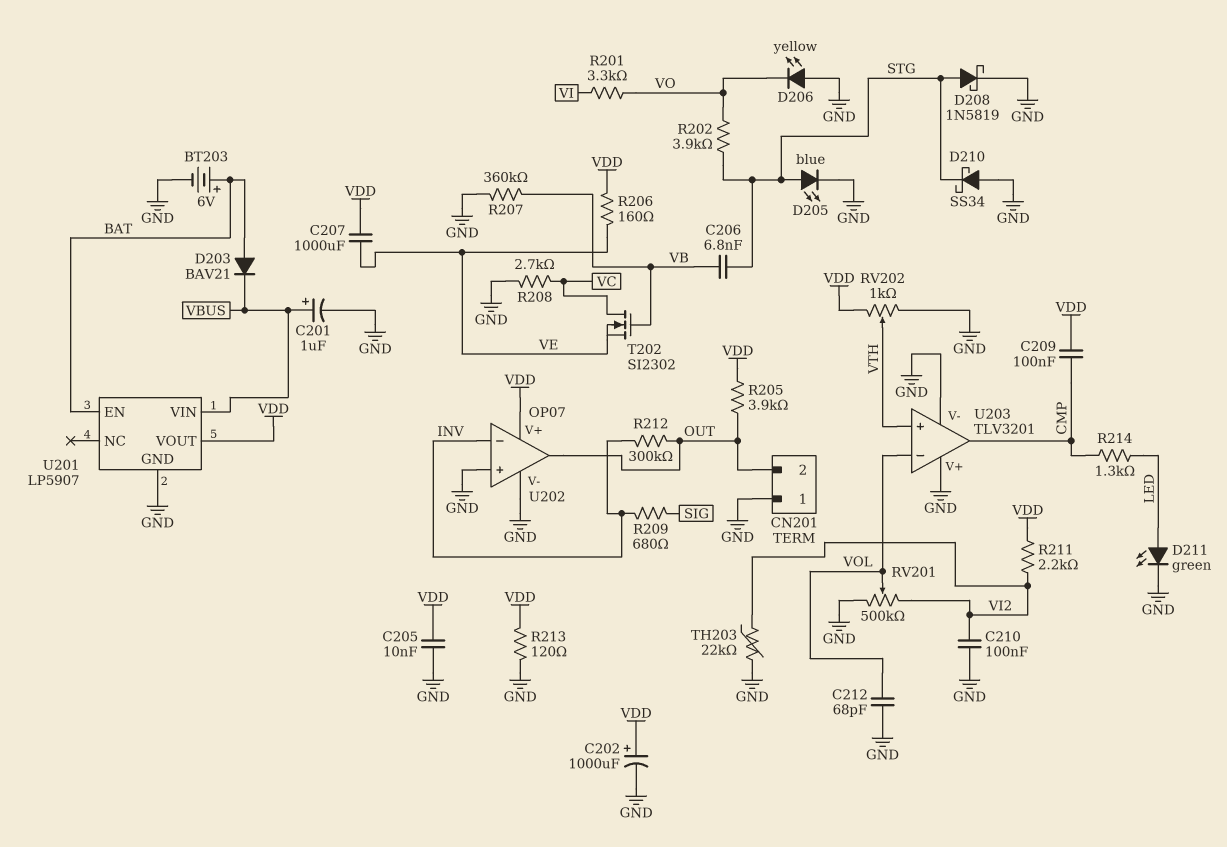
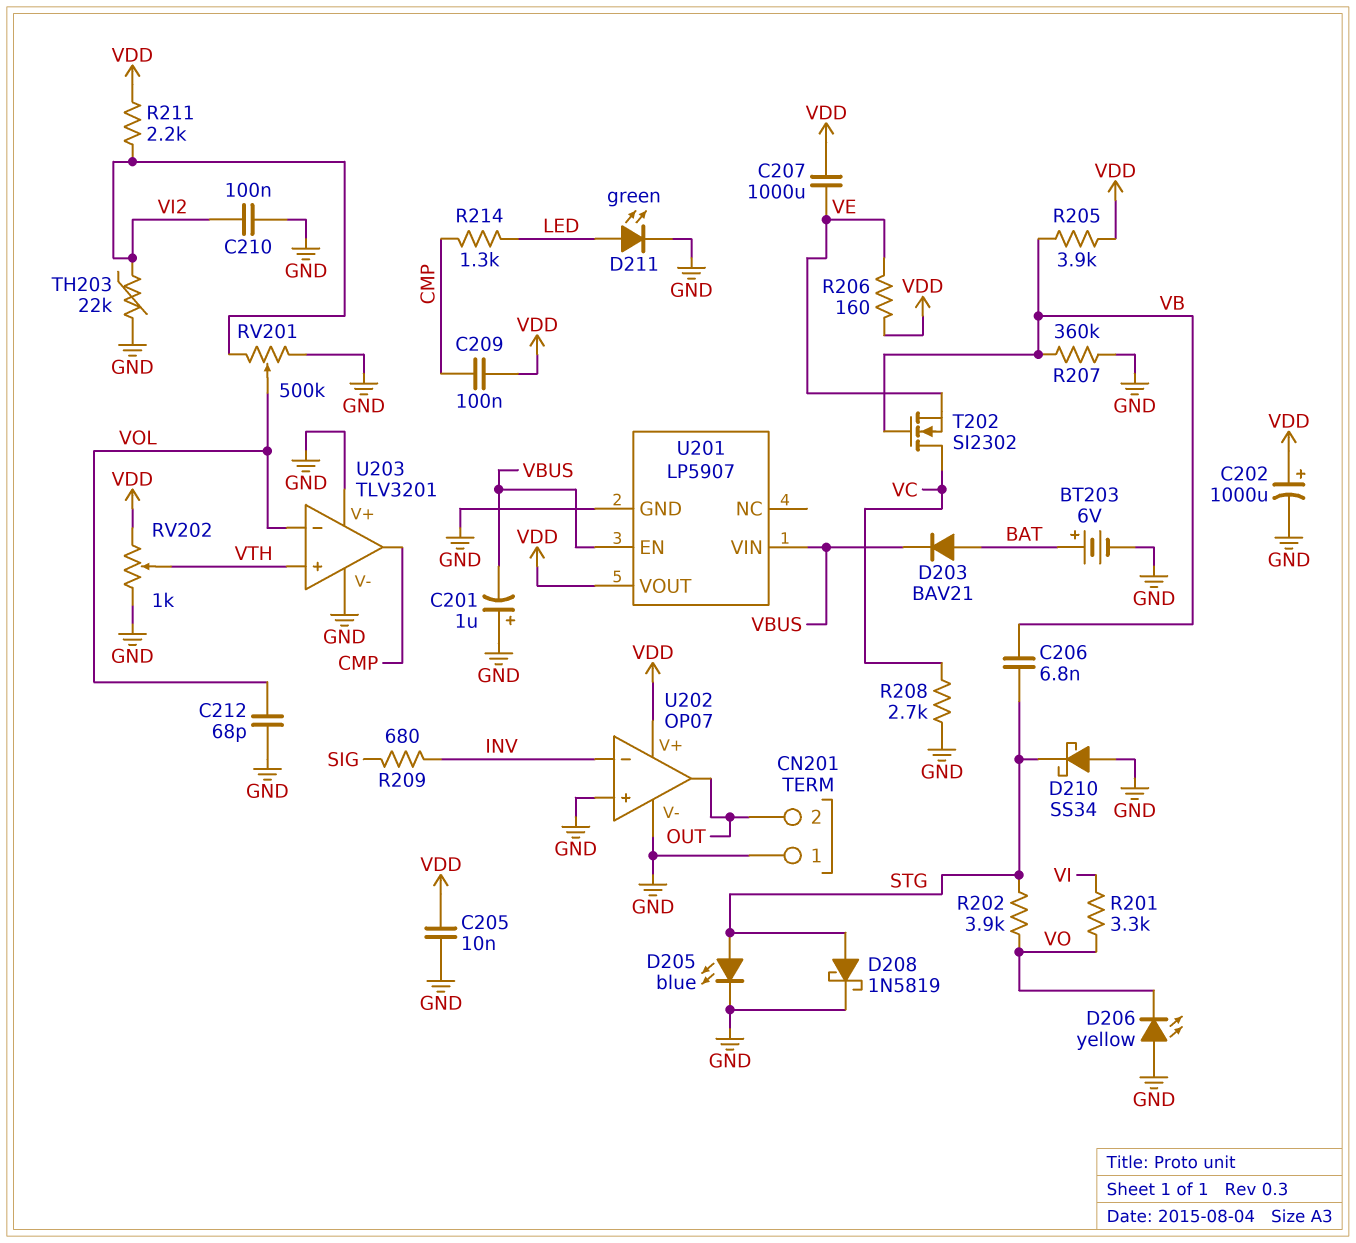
C201: 1uF (plus VBUS, minus GND) -> 1uF (plus GND, minus VBUS)
R205: 3.9k (OUT, VDD) -> 3.9k (VB, VDD)
R212: 300k (INV, OUT) -> none
R213: 120 (GND, VDD) -> none
U201 pin EN: BAT -> VBUS

